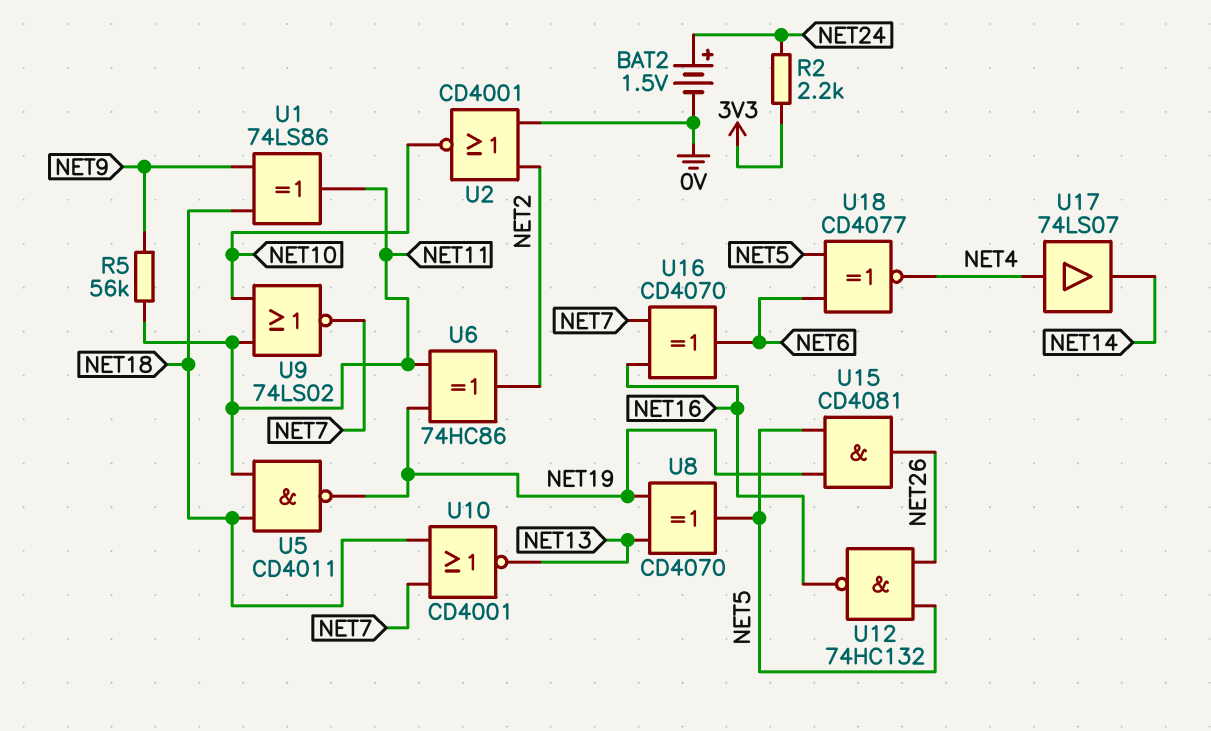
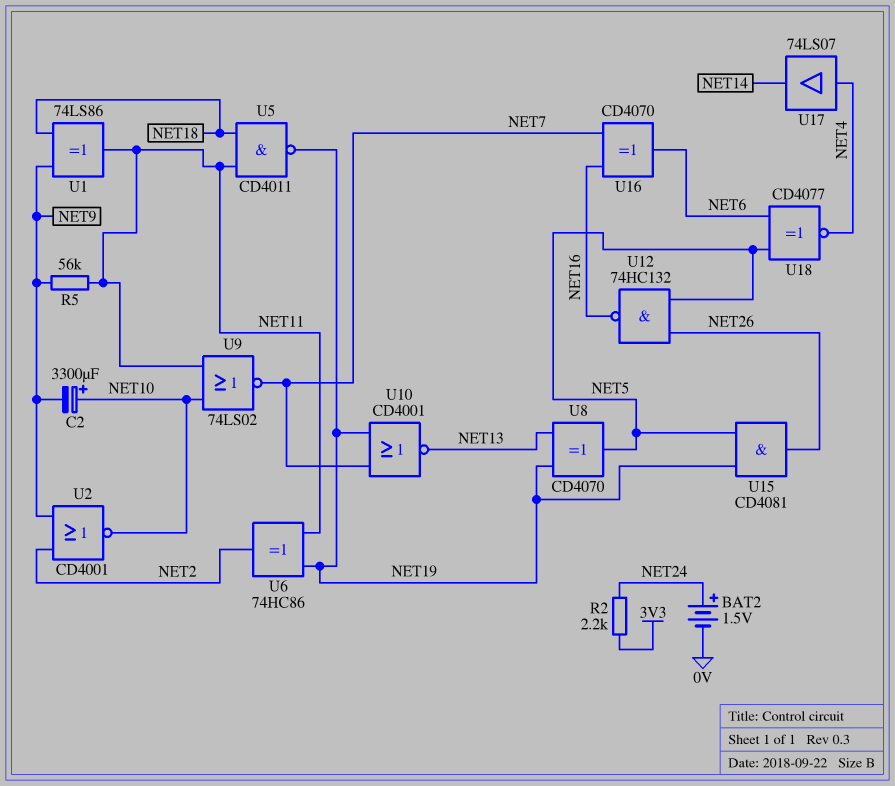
C2: none -> 3300uF (plus NET10, minus NET9)
U2: NOR CD4001 (in 0V, in NET2, out NET10) -> NOR CD4001 (in NET2, in NET9, out NET10)
U10: NOR CD4001 (in NET7, in NET18, out NET13) -> NOR CD4001 (in NET7, in NET19, out NET13)

